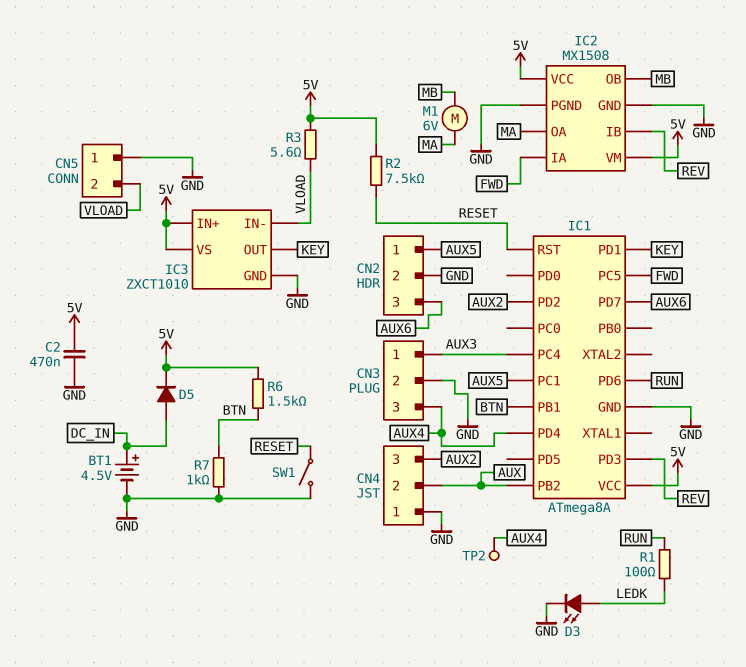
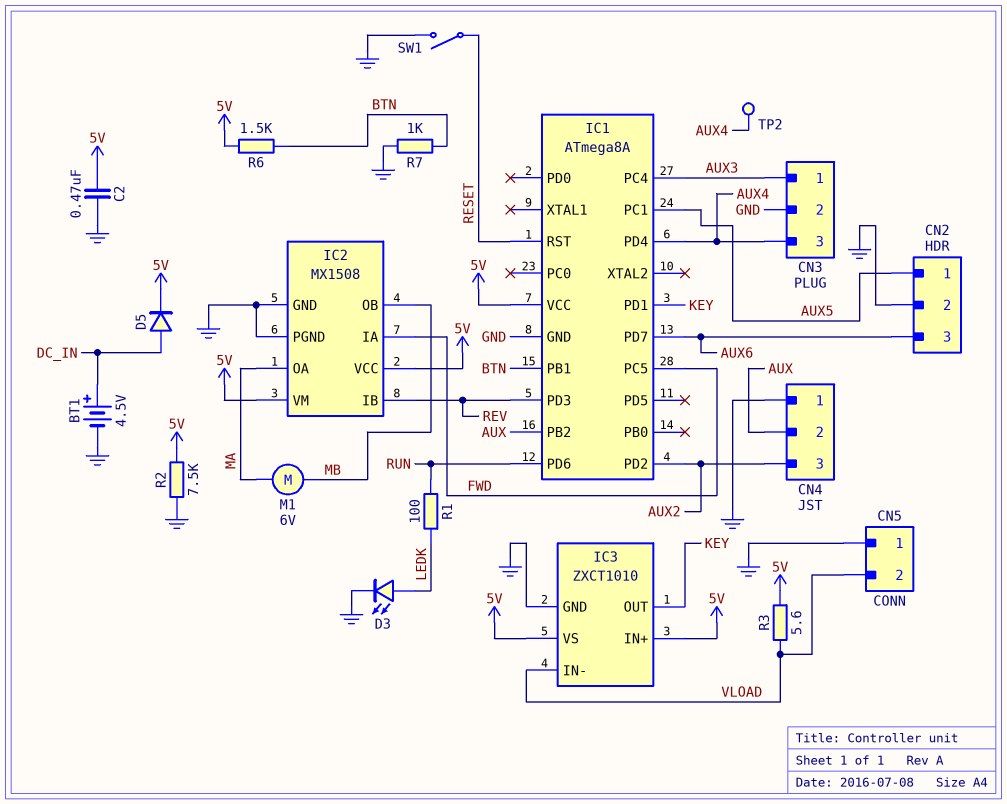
R2: 7.5k (5V, RESET) -> 7.5k (5V, GND)

